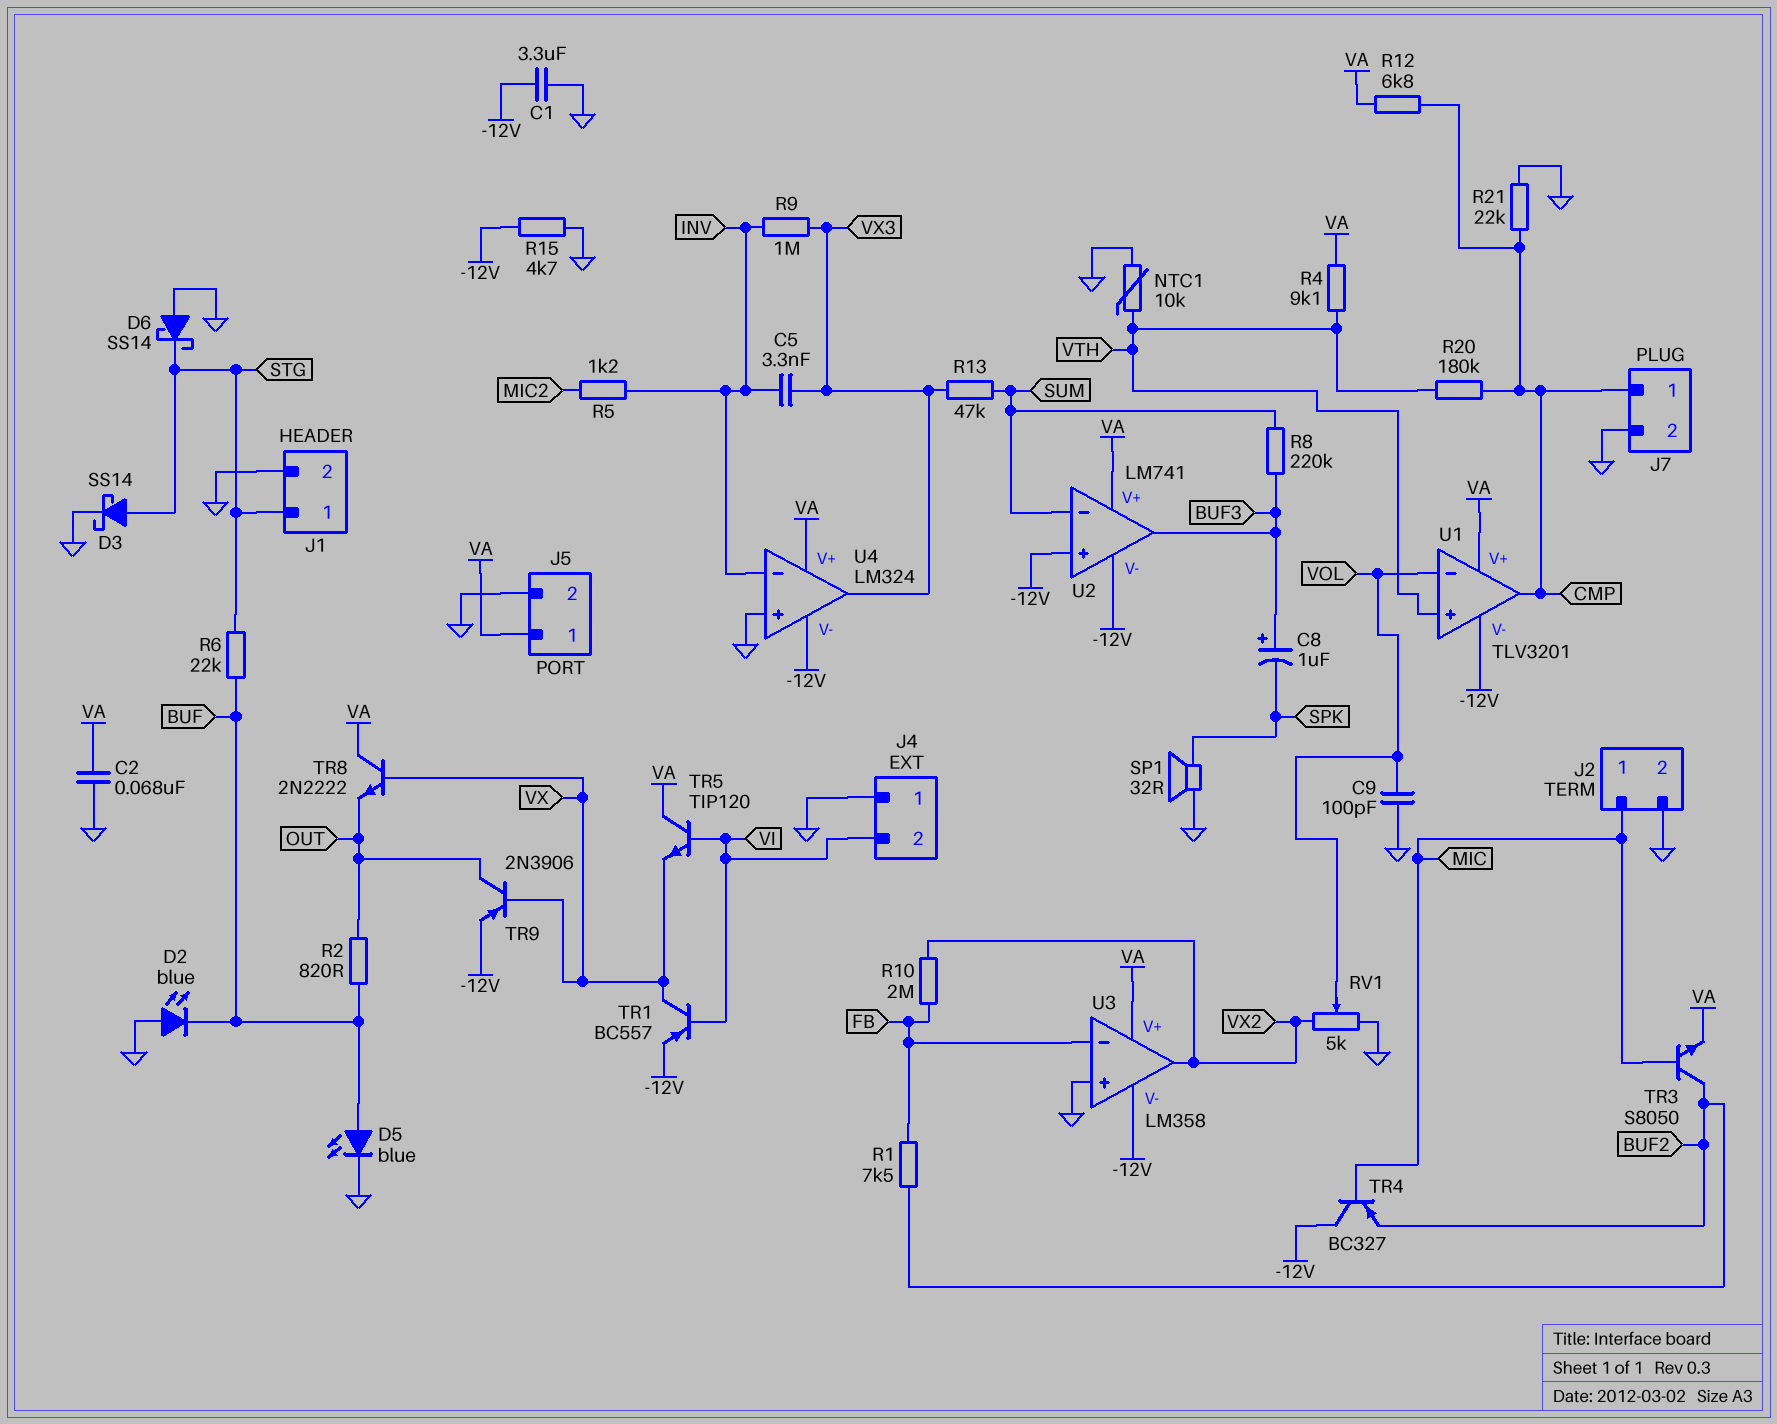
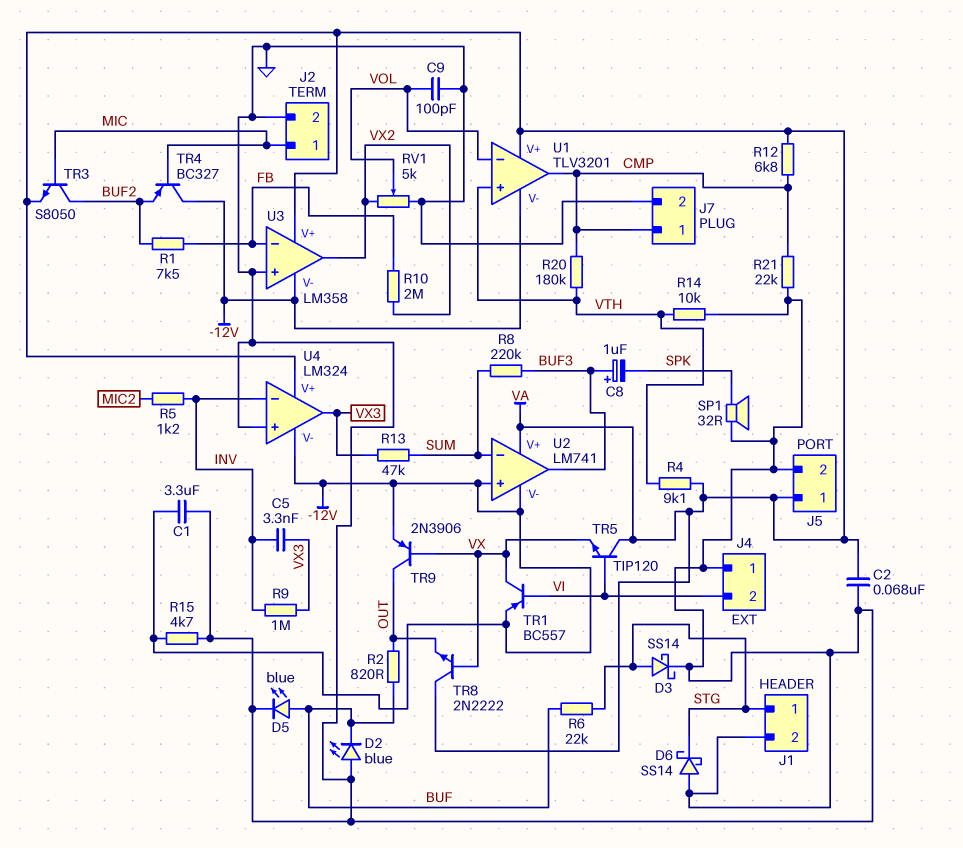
NTC1: 10k (GND, VTH) -> none
R14: none -> 10k (GND, VTH)

